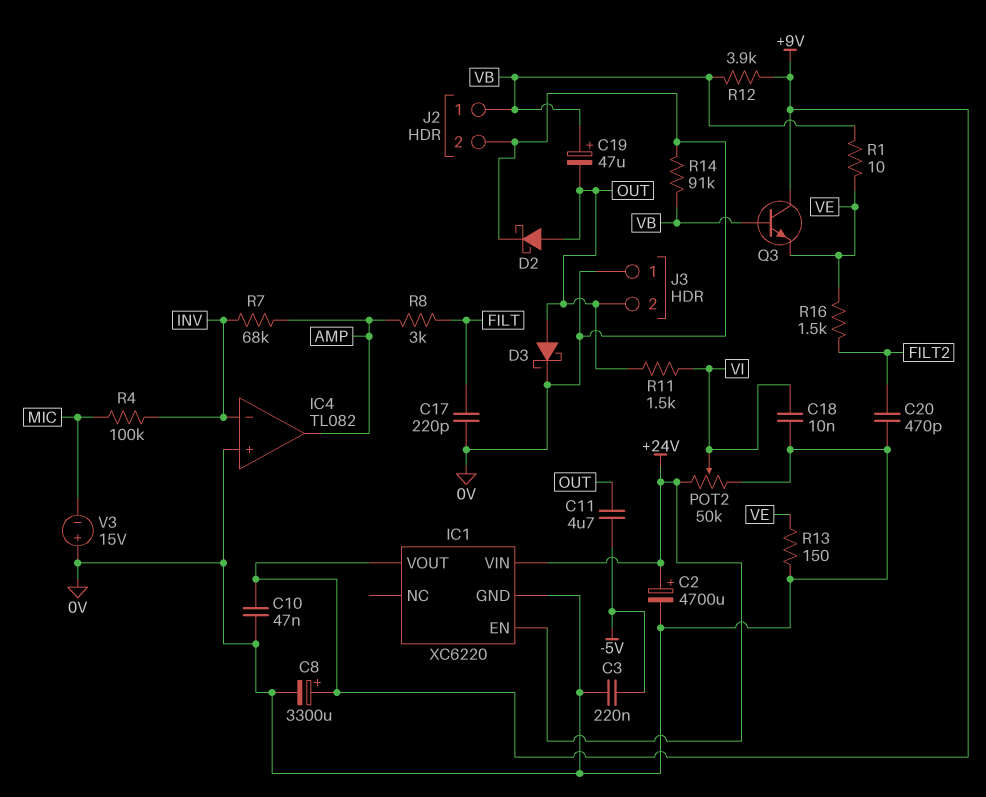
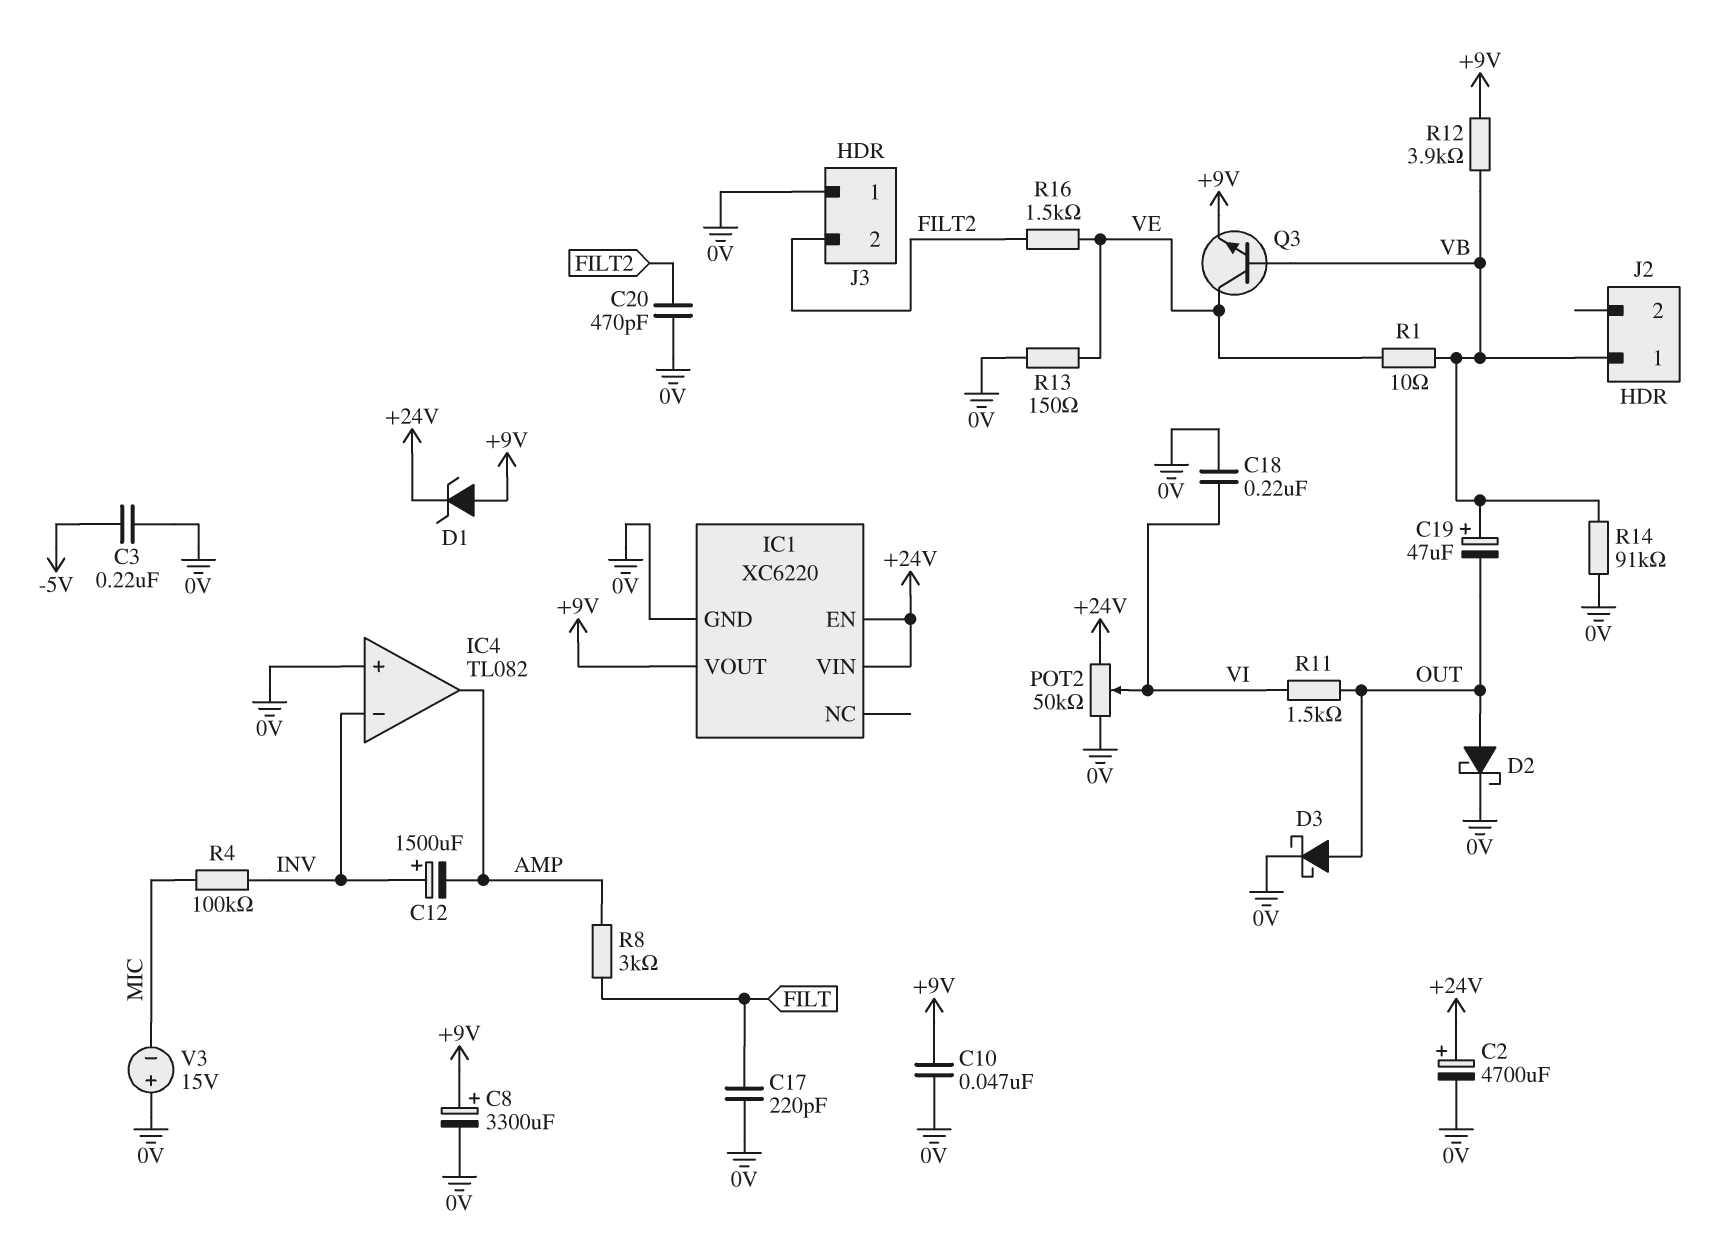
C11: 4.7uF (-5V, OUT) -> none
C12: none -> 1500uF (plus INV, minus AMP)
C18: 10nF (0V, VI) -> 220nF (0V, VI)
D1: none -> zener (A +9V, K +24V)
J2 pin 2: 0V -> none
J3 pin 2: OUT -> FILT2
Q3: NPN (B VB, C +9V, E VE) -> NPN (B VB, C VE, E +9V)
R7: 68k (AMP, INV) -> none

